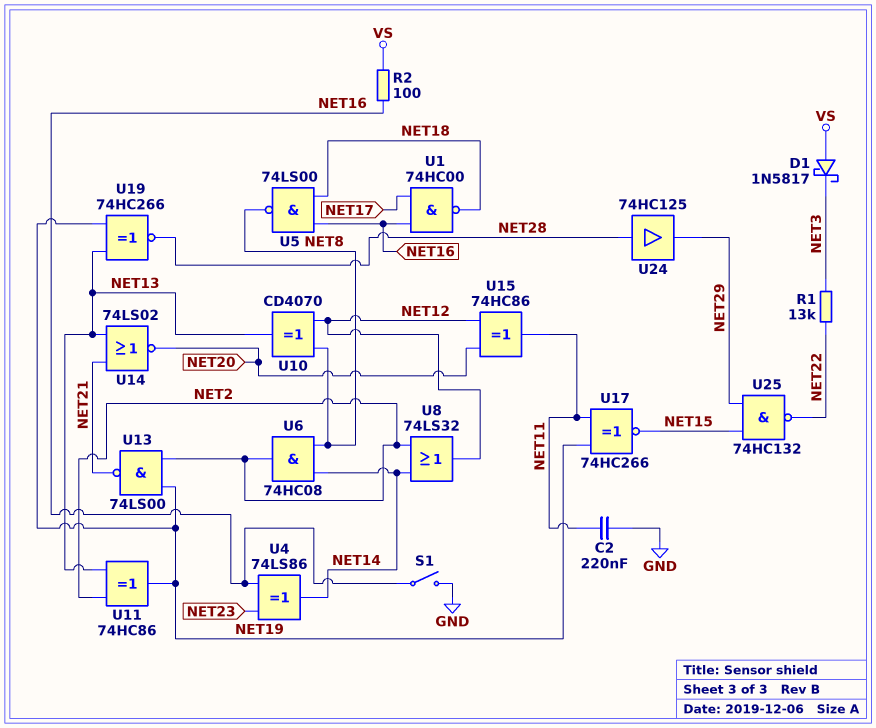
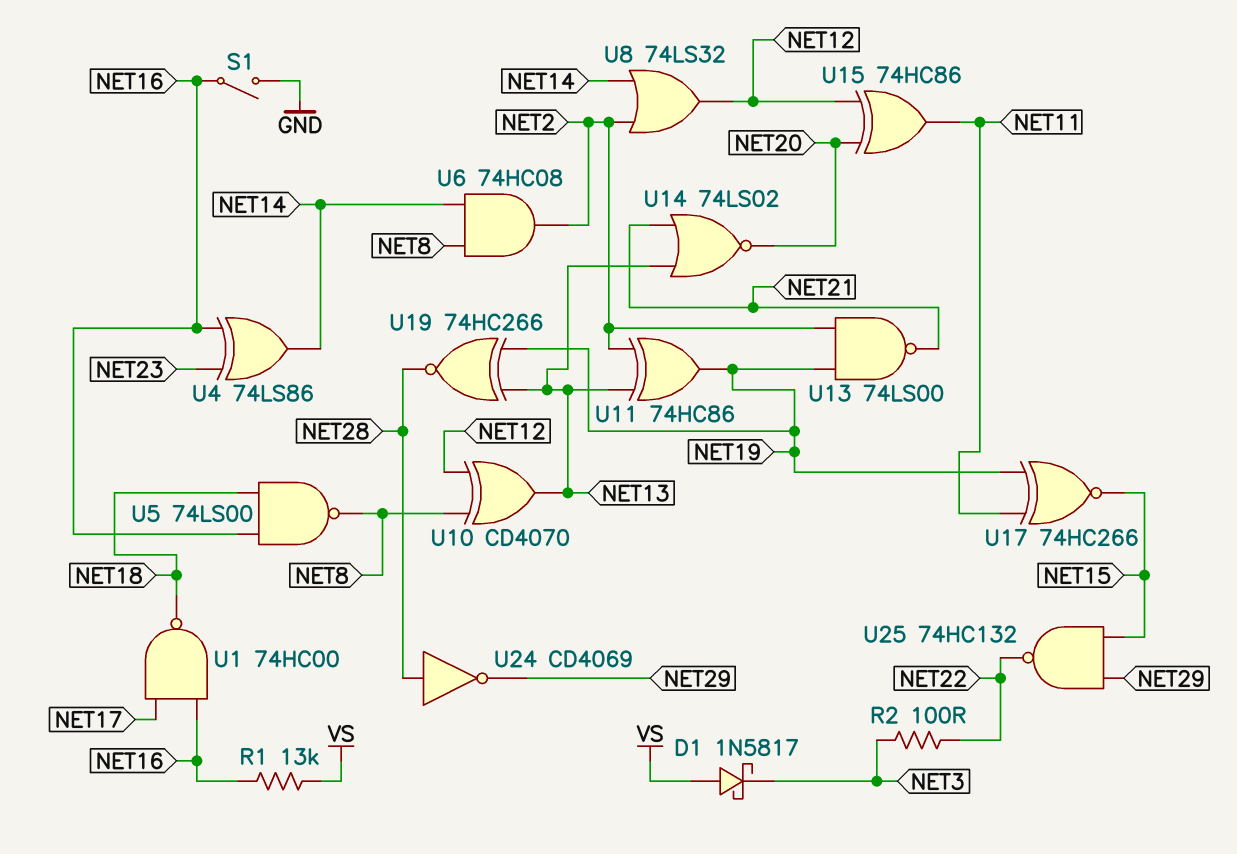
C2: 220nF (GND, NET11) -> none
R1: 13k (NET3, NET22) -> 13k (NET16, VS)
R2: 100 (NET16, VS) -> 100 (NET3, NET22)
U24: buffer 74HC125 (in NET28, out NET29) -> NOT CD4069 (in NET28, out NET29)

